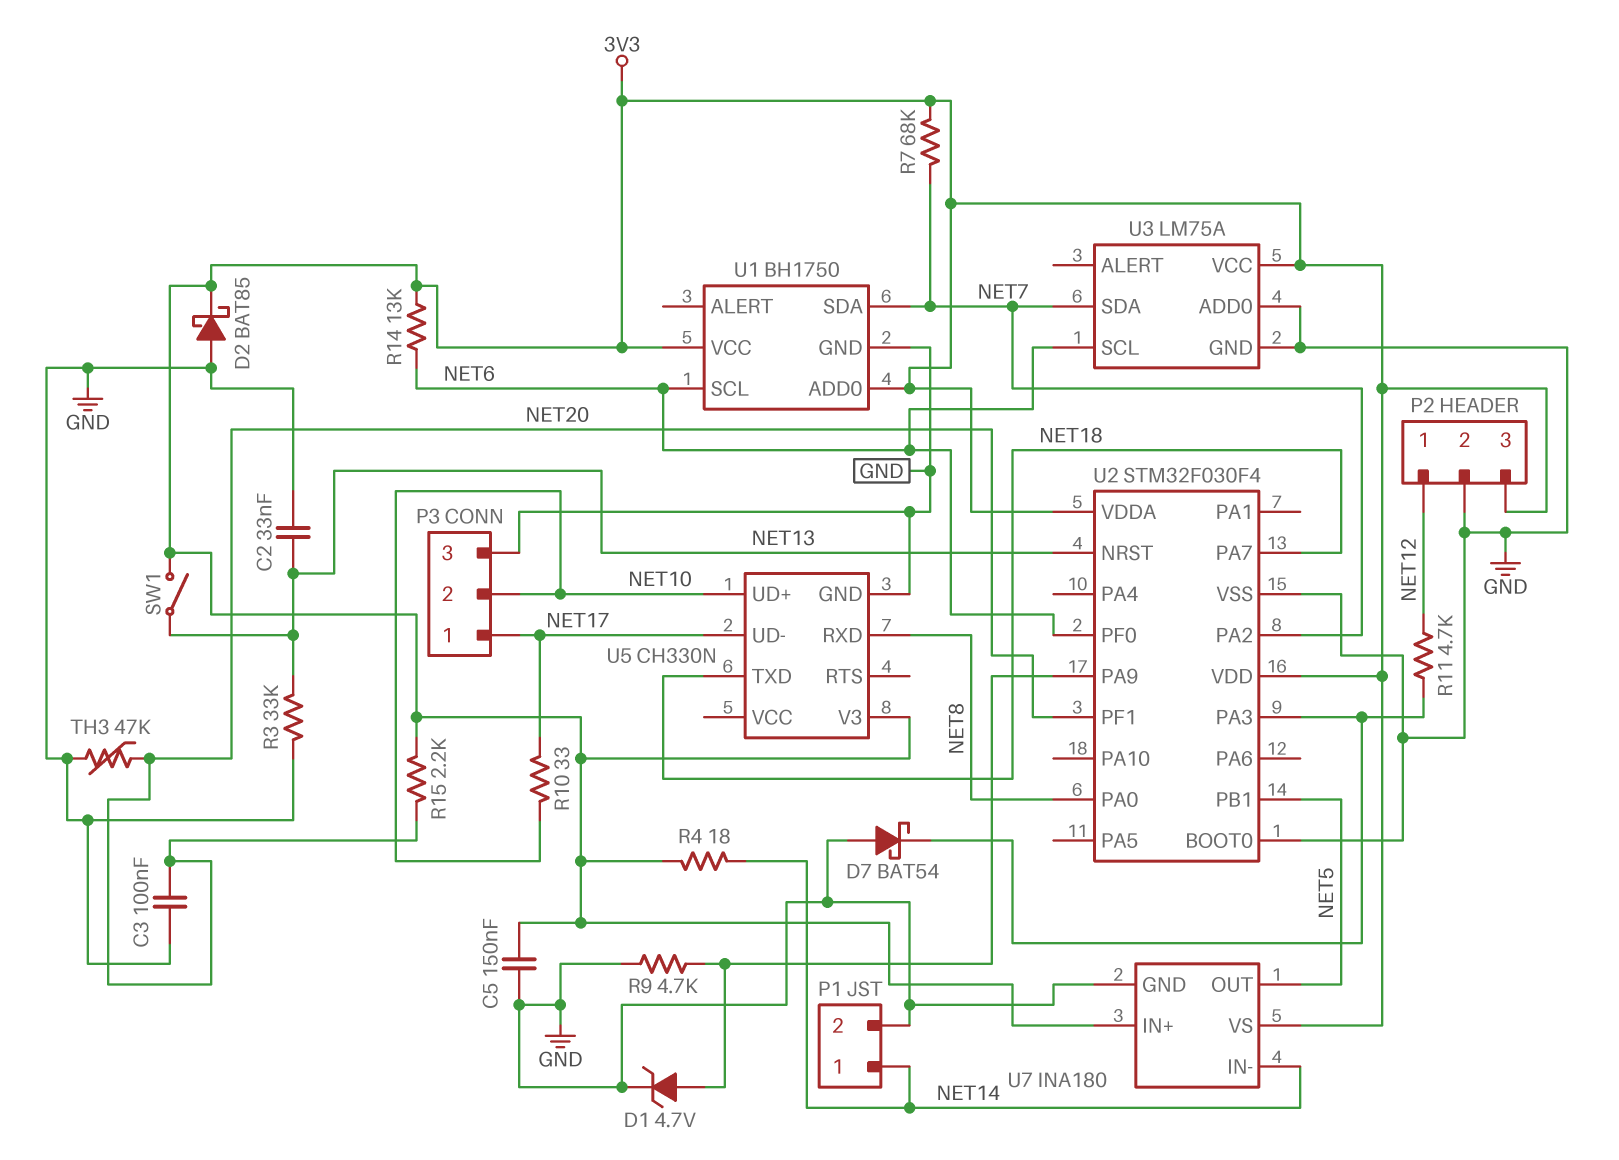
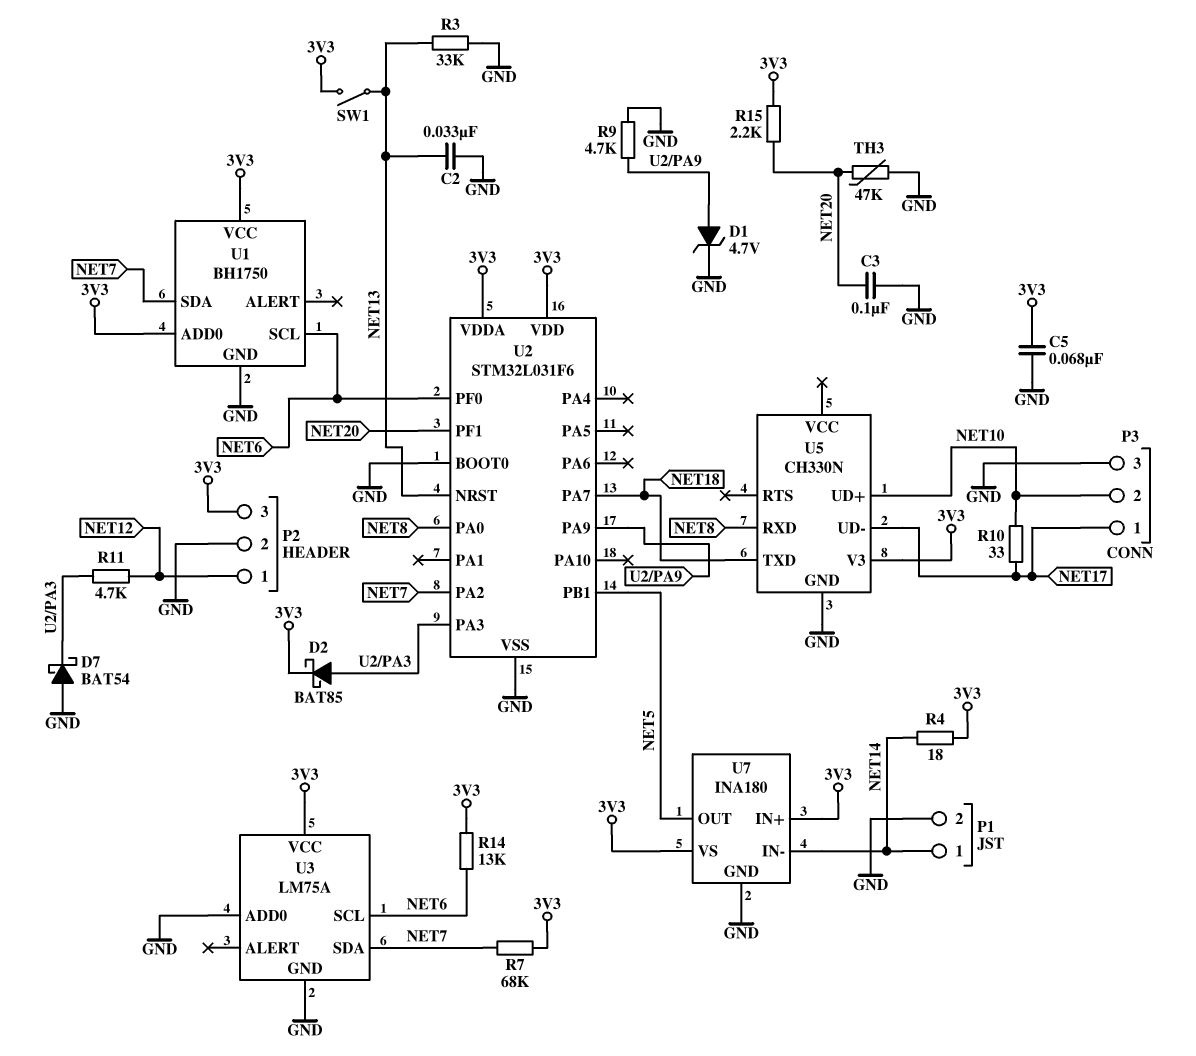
C5: 150nF (3V3, GND) -> 68nF (3V3, GND)
D2: schottky BAT85 (A GND, K 3V3) -> schottky BAT85 (A U2/PA3, K 3V3)
U2: STM32F030F4 -> STM32L031F6

